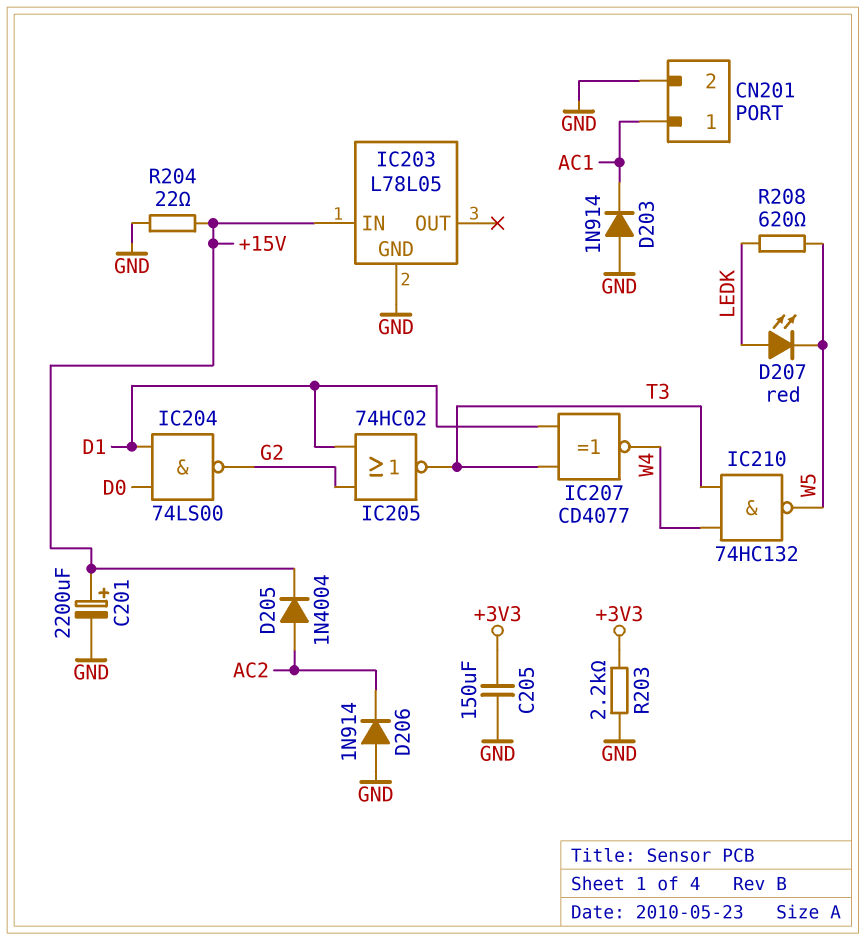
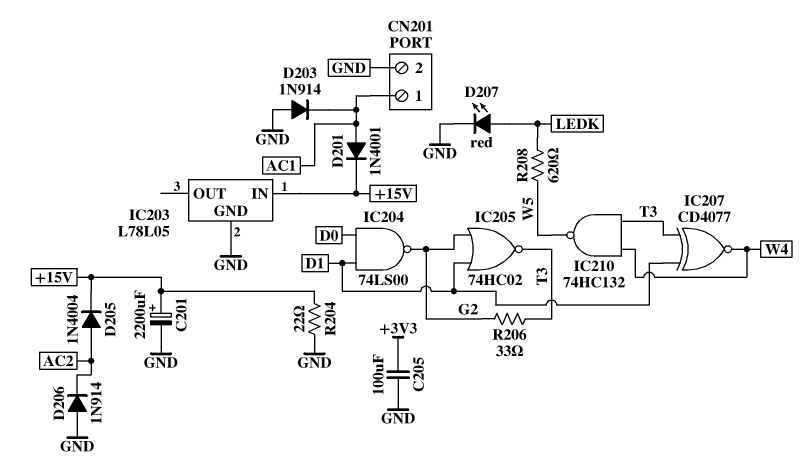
C205: 150uF (+3V3, GND) -> 100uF (+3V3, GND)
D201: none -> diode 1N4001 (A AC1, K +15V)
D207: LED red (A LEDK, K W5) -> LED red (A LEDK, K GND)
R203: 2.2k (+3V3, GND) -> none
R206: none -> 33 (G2, T3)

